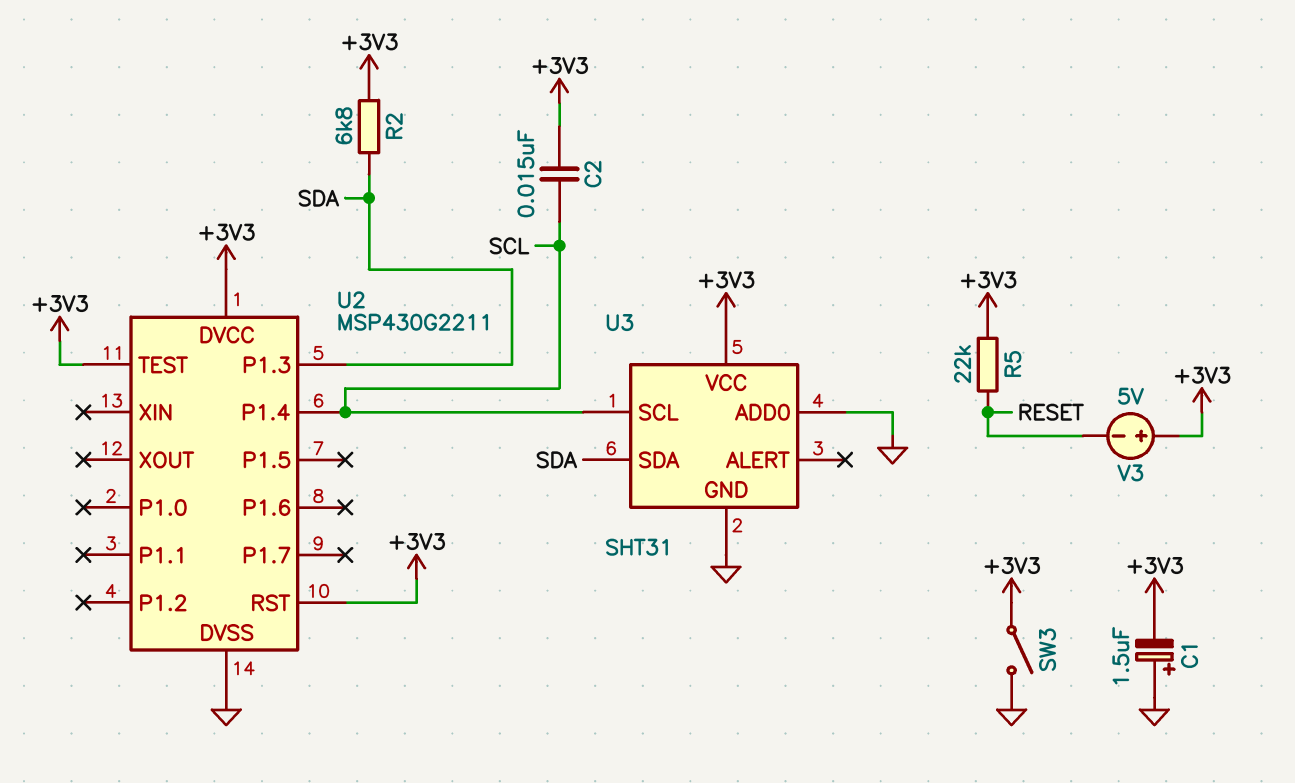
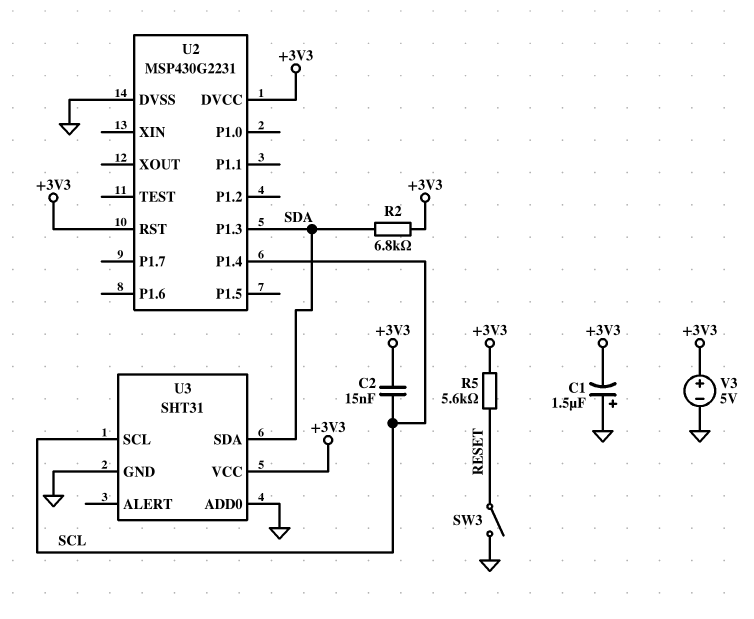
R5: 22k (+3V3, RESET) -> 5.6k (+3V3, RESET)
SW3: switch (+3V3, GND) -> switch (GND, RESET)
U2: MSP430G2211 -> MSP430G2231
U2 pin TEST: +3V3 -> none
V3: 5V (plus +3V3, minus RESET) -> 5V (plus +3V3, minus GND)

